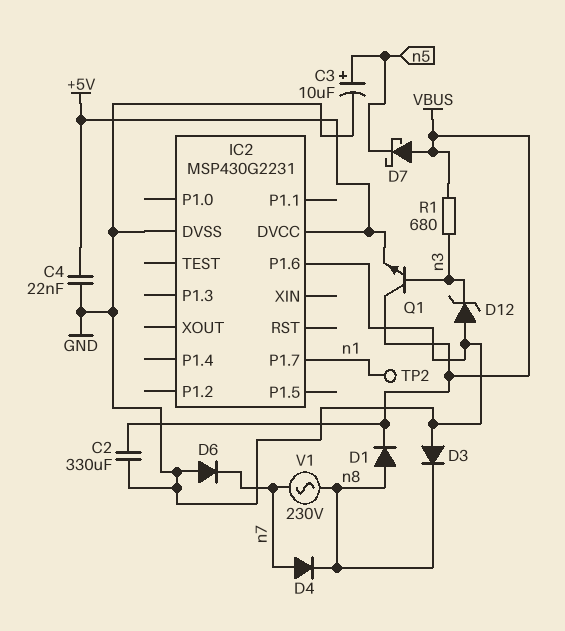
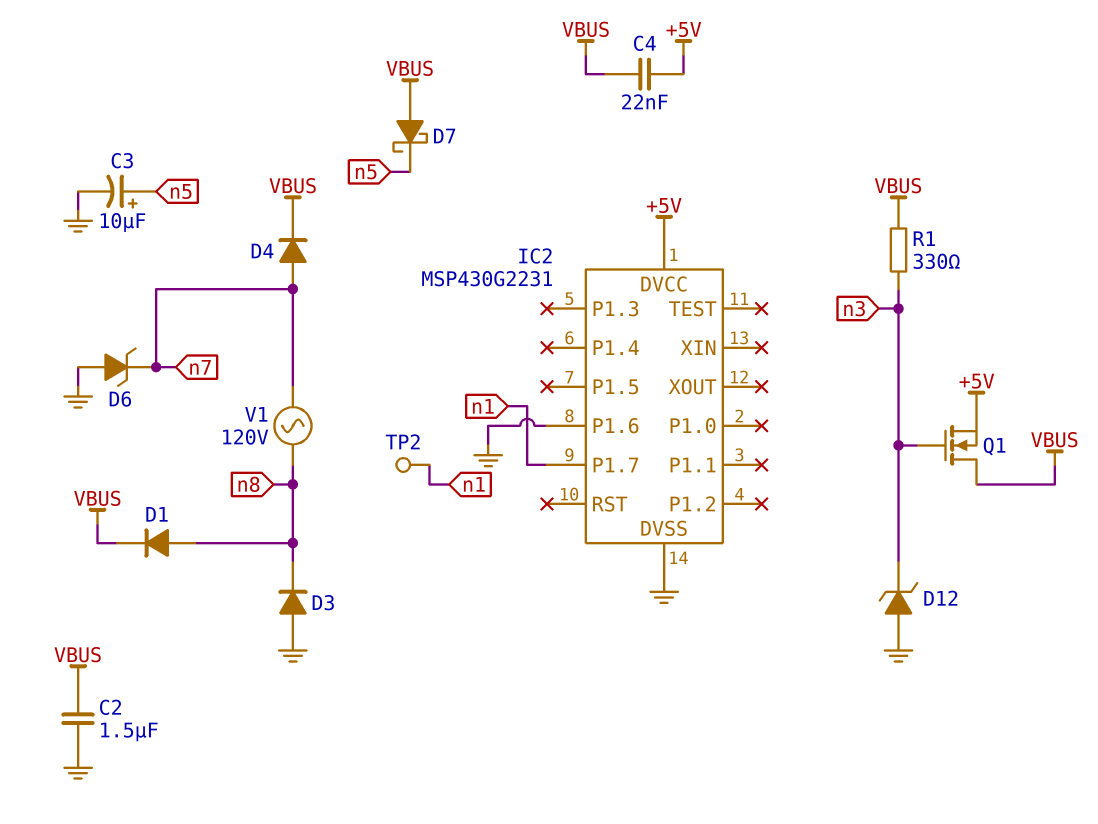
C2: 330uF (GND, VBUS) -> 1.5uF (GND, VBUS)
C4: 22nF (+5V, GND) -> 22nF (+5V, VBUS)
D4: diode (A n7, K n8) -> diode (A n7, K VBUS)
D6: diode (A GND, K n7) -> zener (A GND, K n7)
Q1: NPN (B n3, C VBUS, E +5V) -> NMOS (G n3, D VBUS, S +5V)
R1: 680 (VBUS, n3) -> 330 (VBUS, n3)
V1: AC 230V (n7, n8) -> AC 120V (n7, n8)

